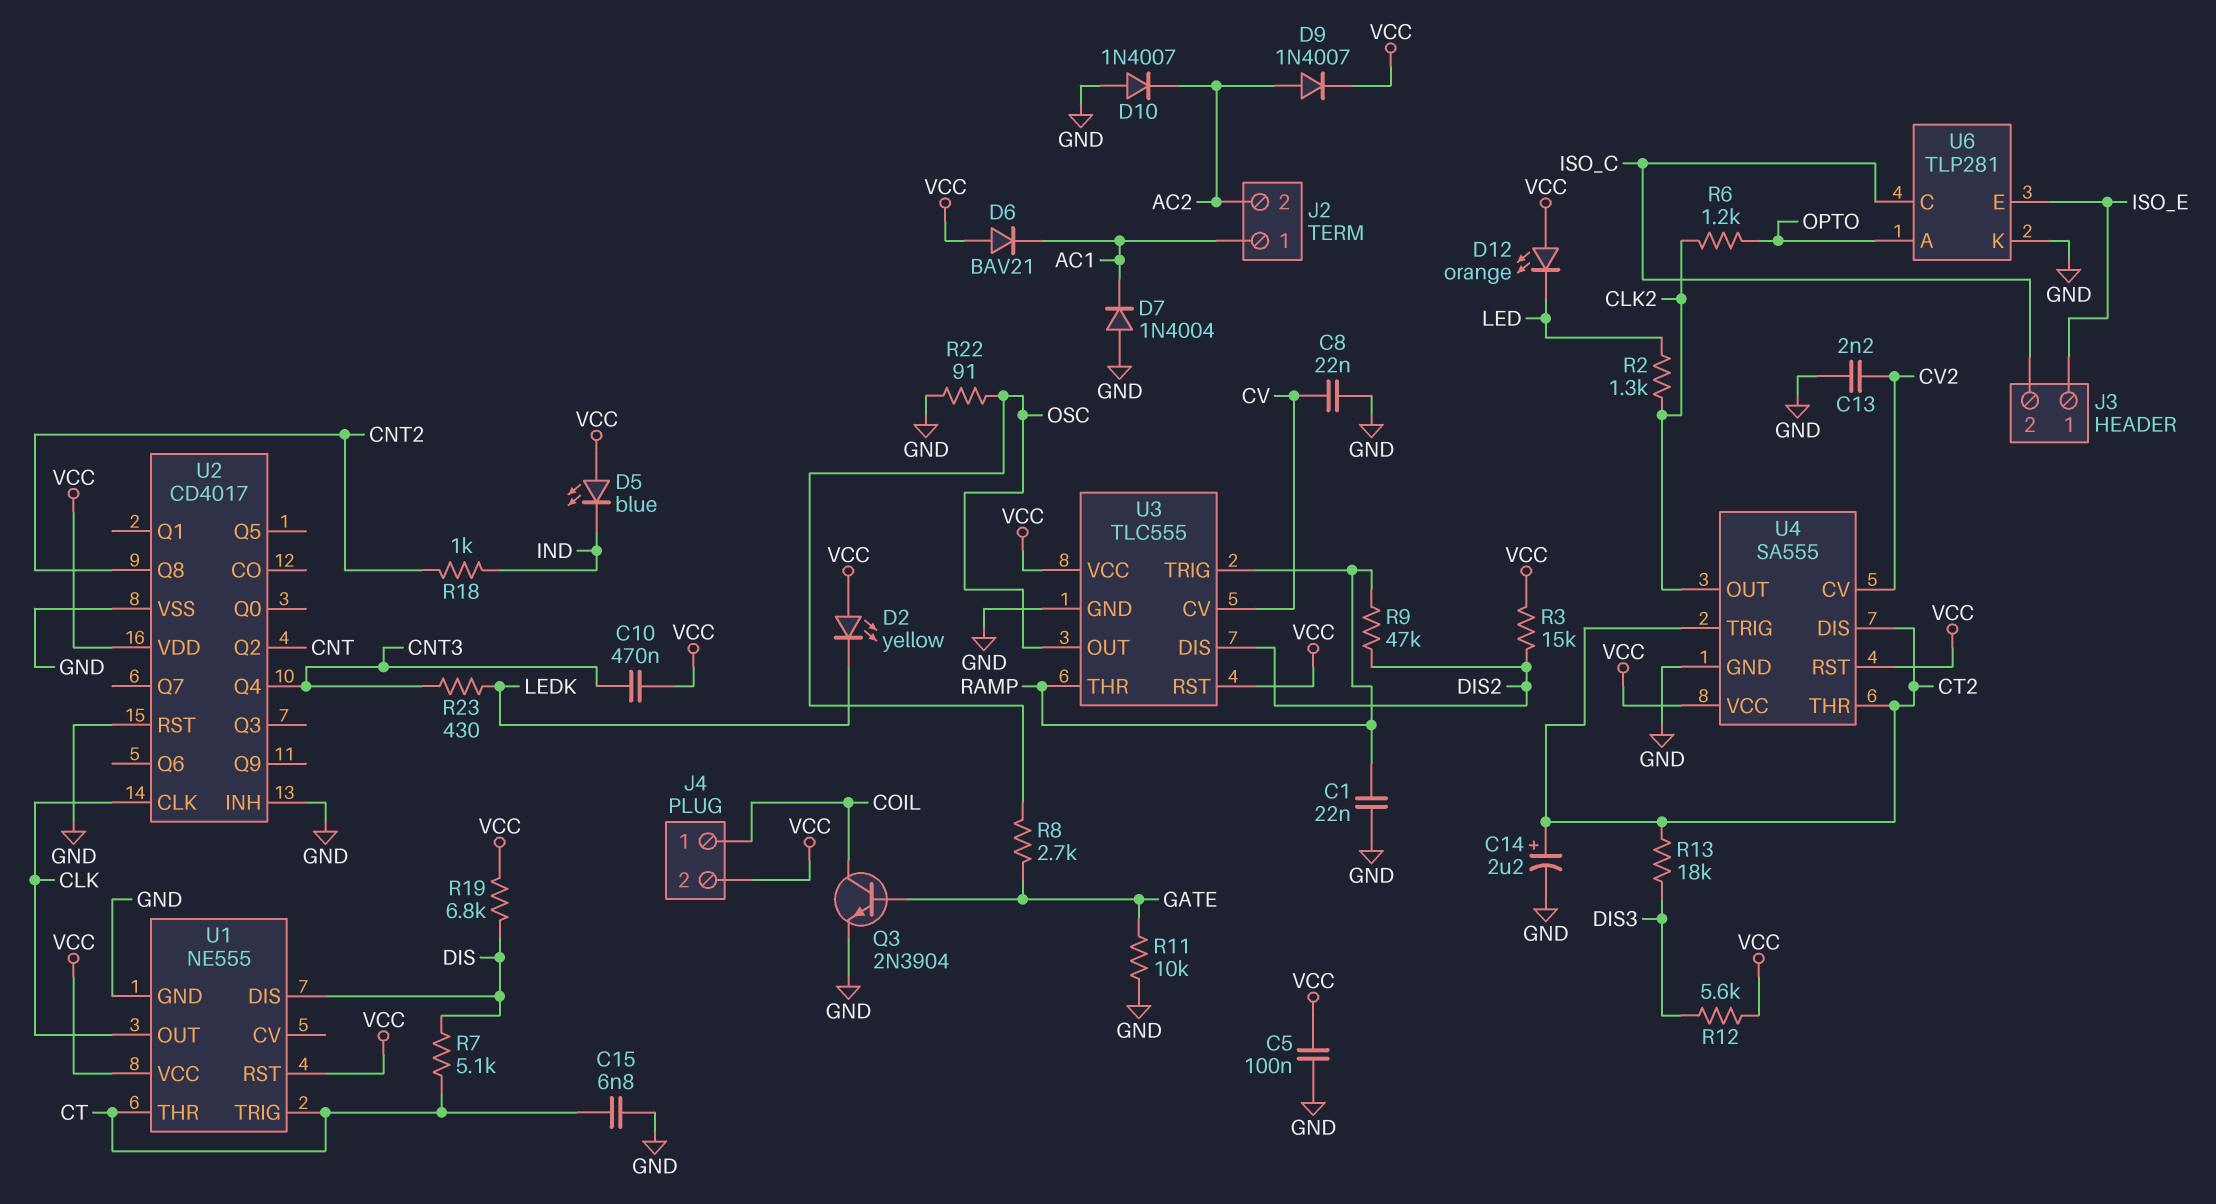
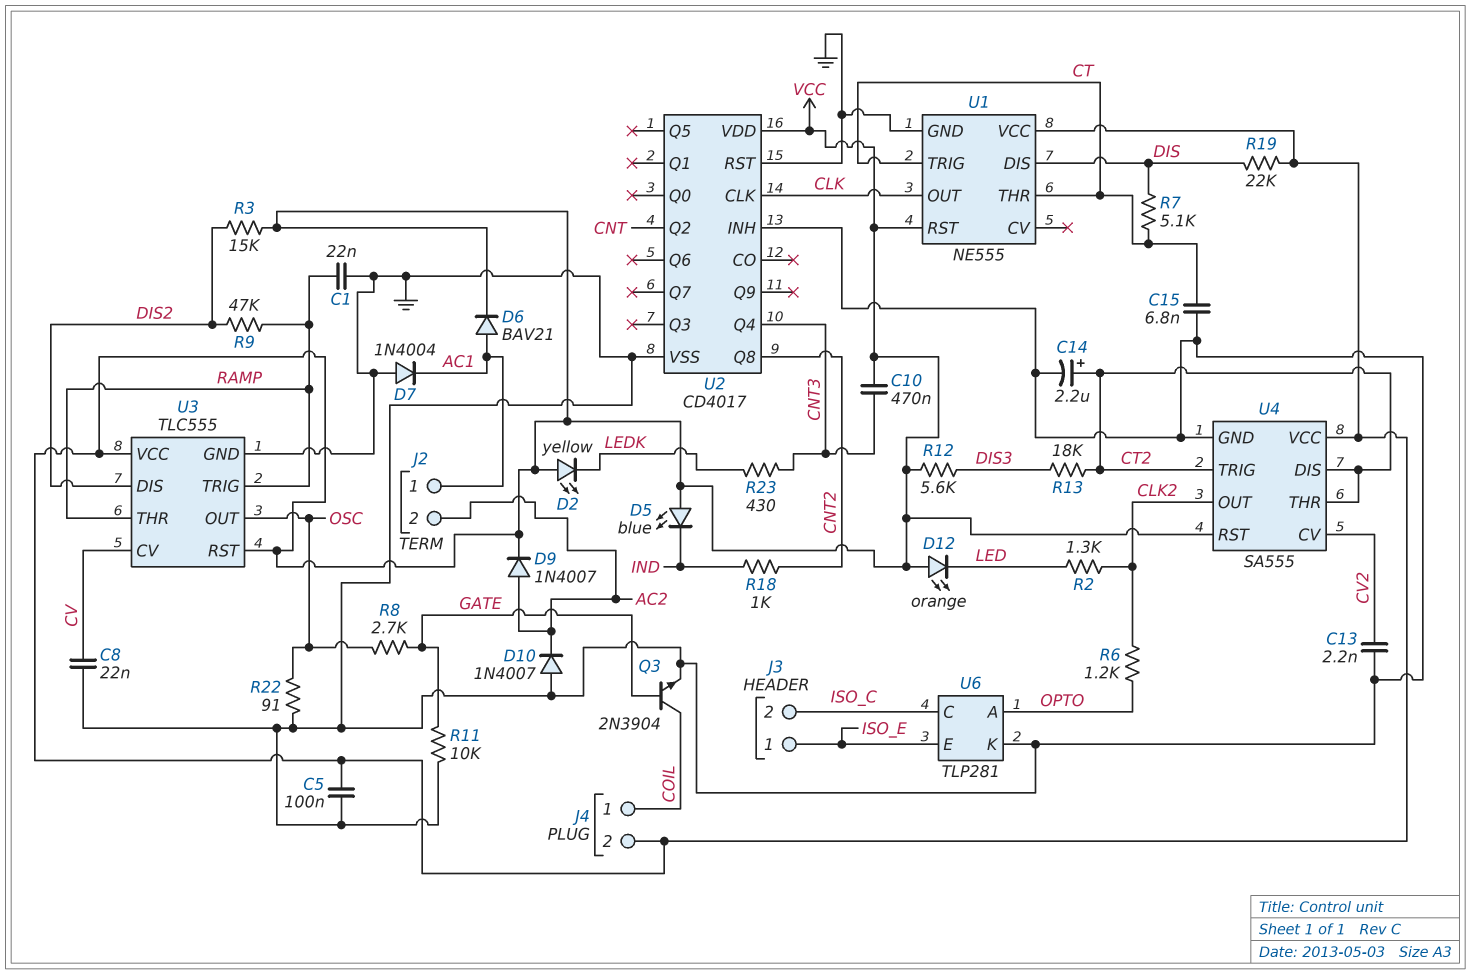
D6: diode BAV21 (A VCC, K AC1) -> diode BAV21 (A AC1, K VCC)
R19: 6.8k (DIS, VCC) -> 22k (DIS, VCC)

